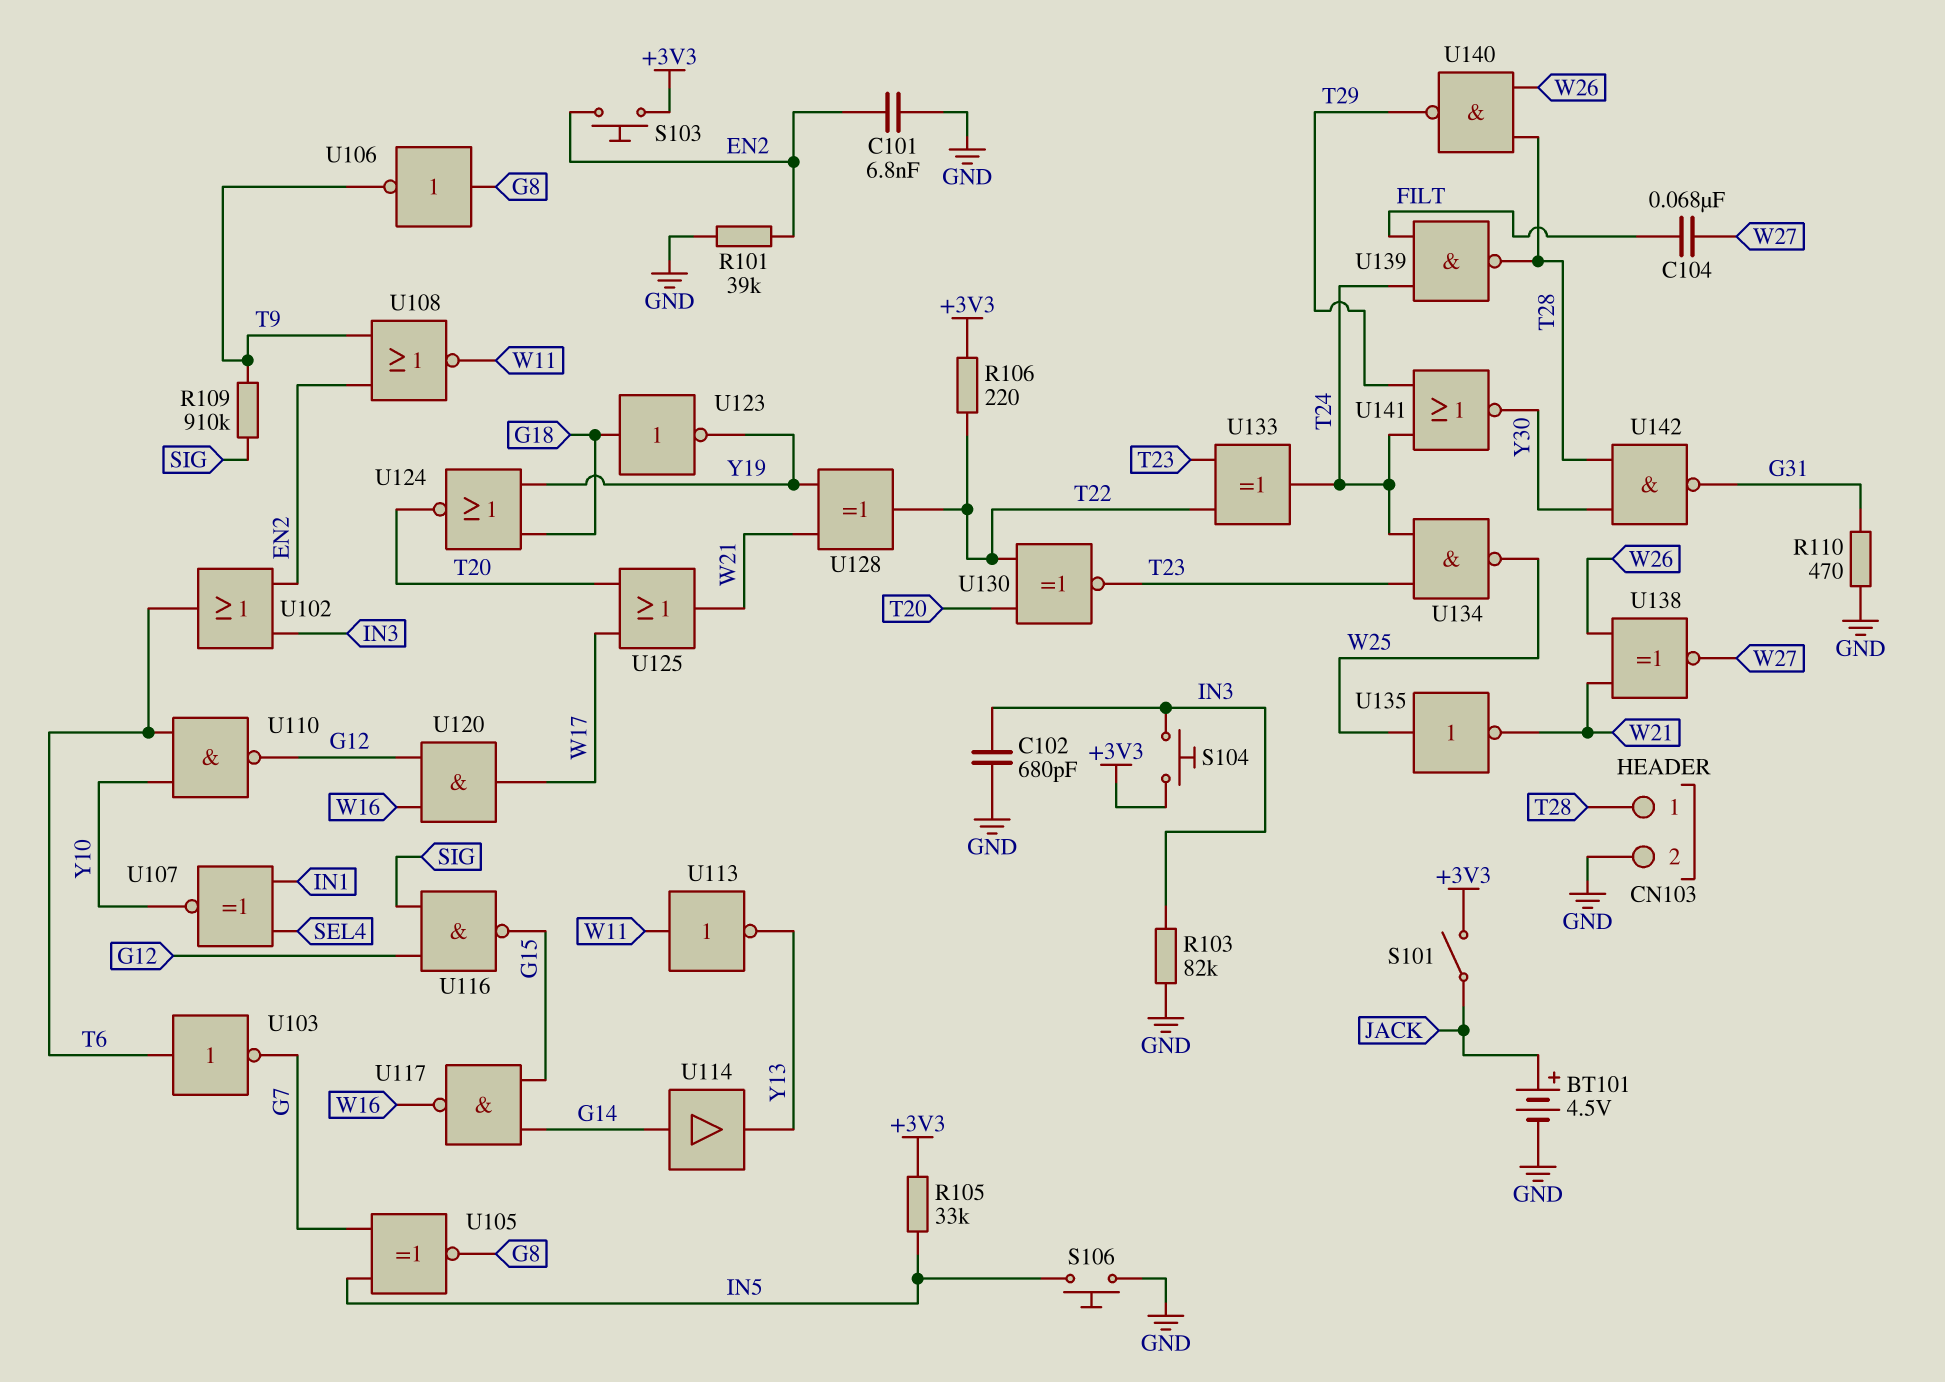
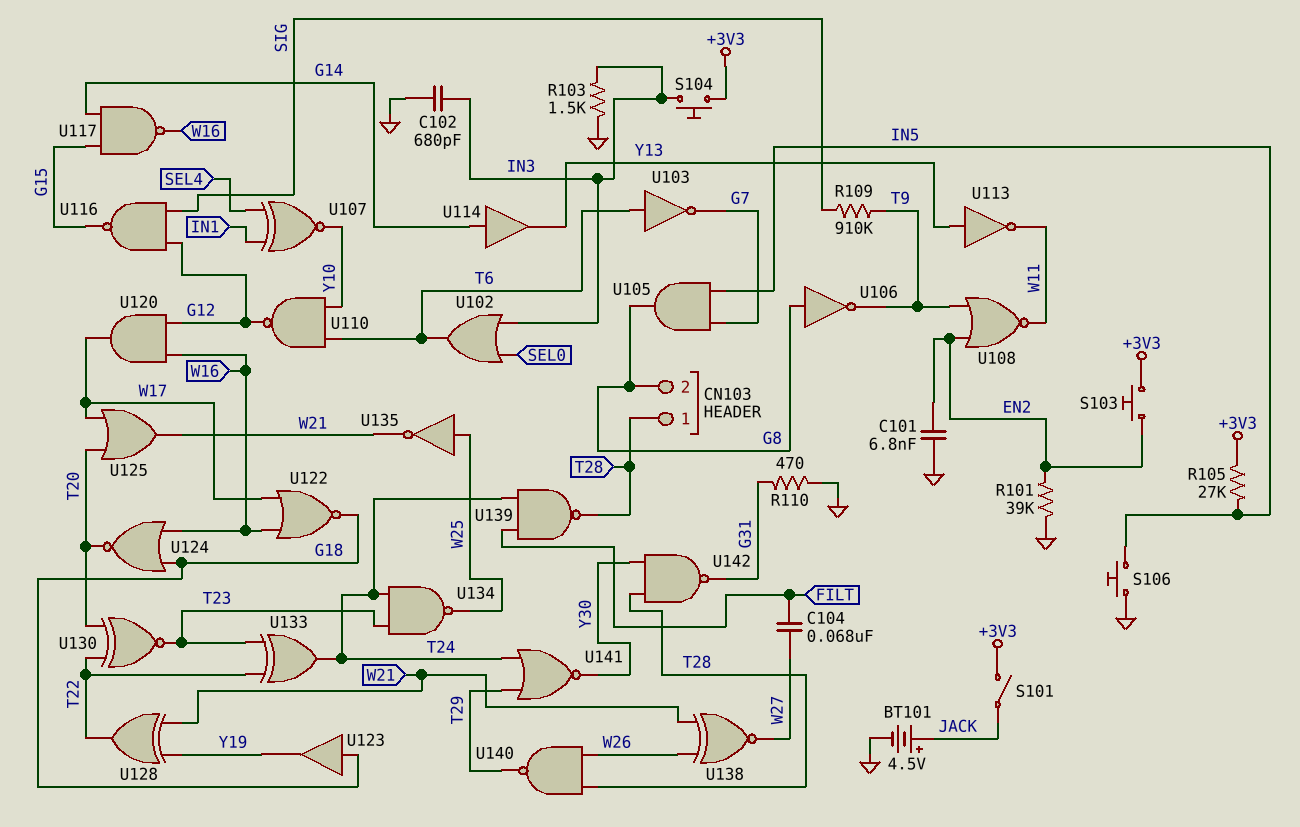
CN103 pin 2: GND -> G8
R103: 82k (GND, IN3) -> 1.5k (GND, IN3)
R105: 33k (+3V3, IN5) -> 27k (+3V3, IN5)
R106: 220 (+3V3, T22) -> none
U102: OR (in EN2, in IN3, out T6) -> OR (in IN3, in SEL0, out T6)
U105: XNOR (in G7, in IN5, out G8) -> AND (in G7, in IN5, out G8)
U113: NOT (in W11, out Y13) -> NOT (in Y13, out W11)
U122: none -> NOR (in W16, in W17, out G18)
U123: NOT (in G18, out Y19) -> buffer (in G18, out Y19)
U124: NOR (in G18, in Y19, out T20) -> NOR (in G18, in W16, out T20)

